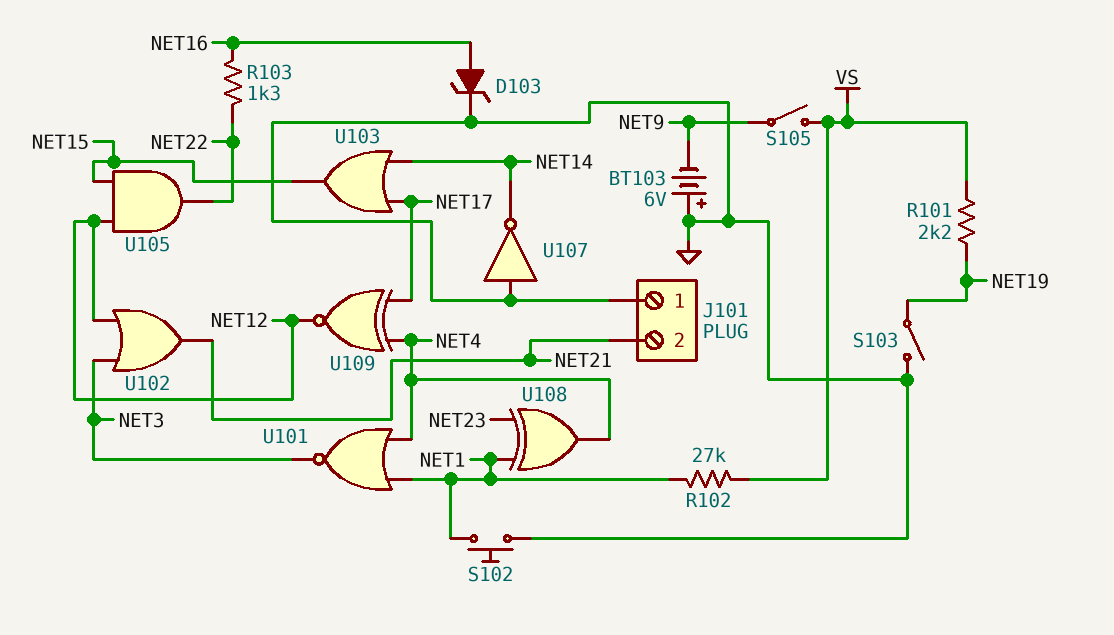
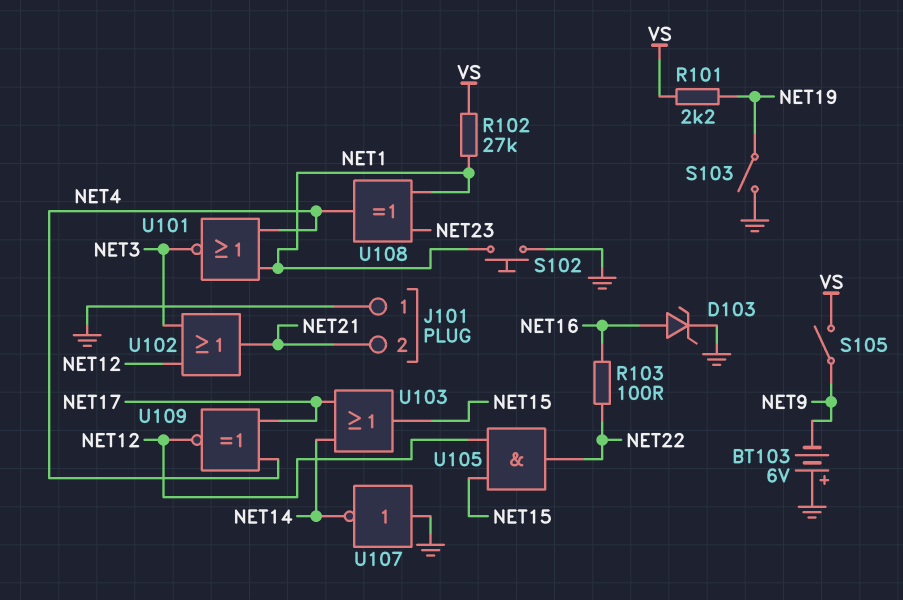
R103: 1.3k (NET16, NET22) -> 100 (NET16, NET22)

